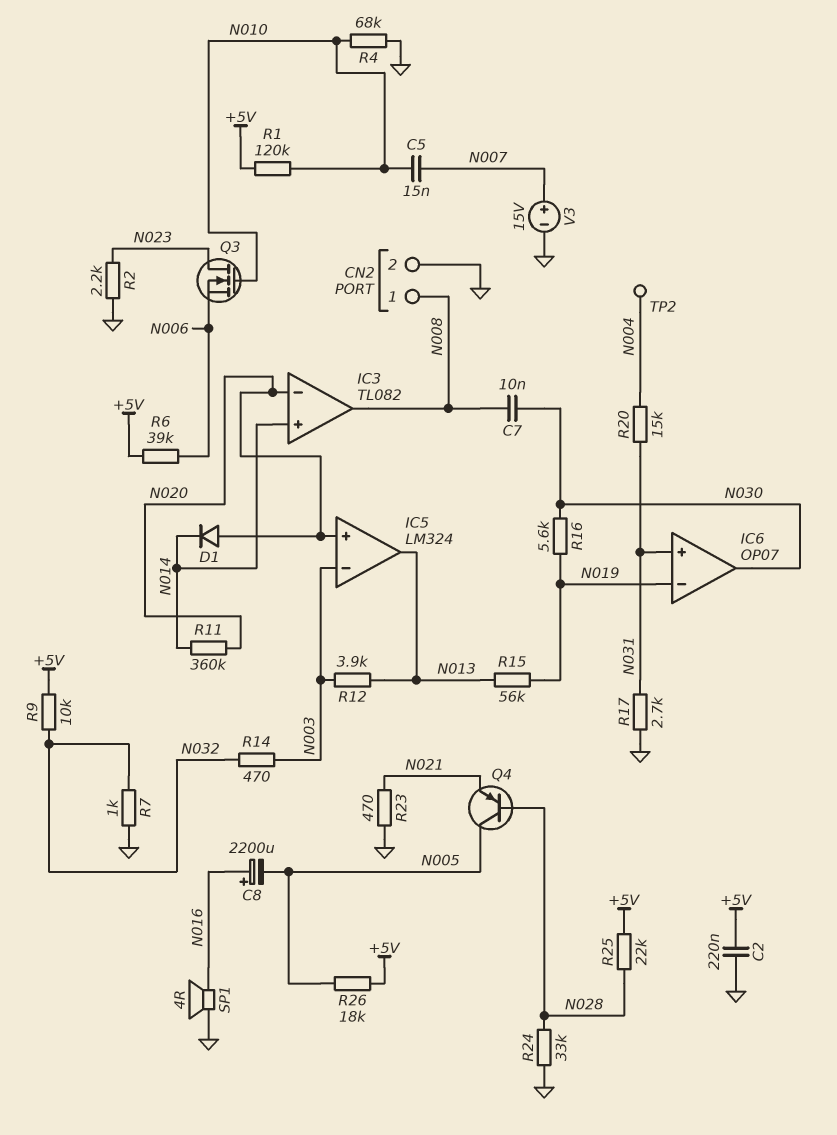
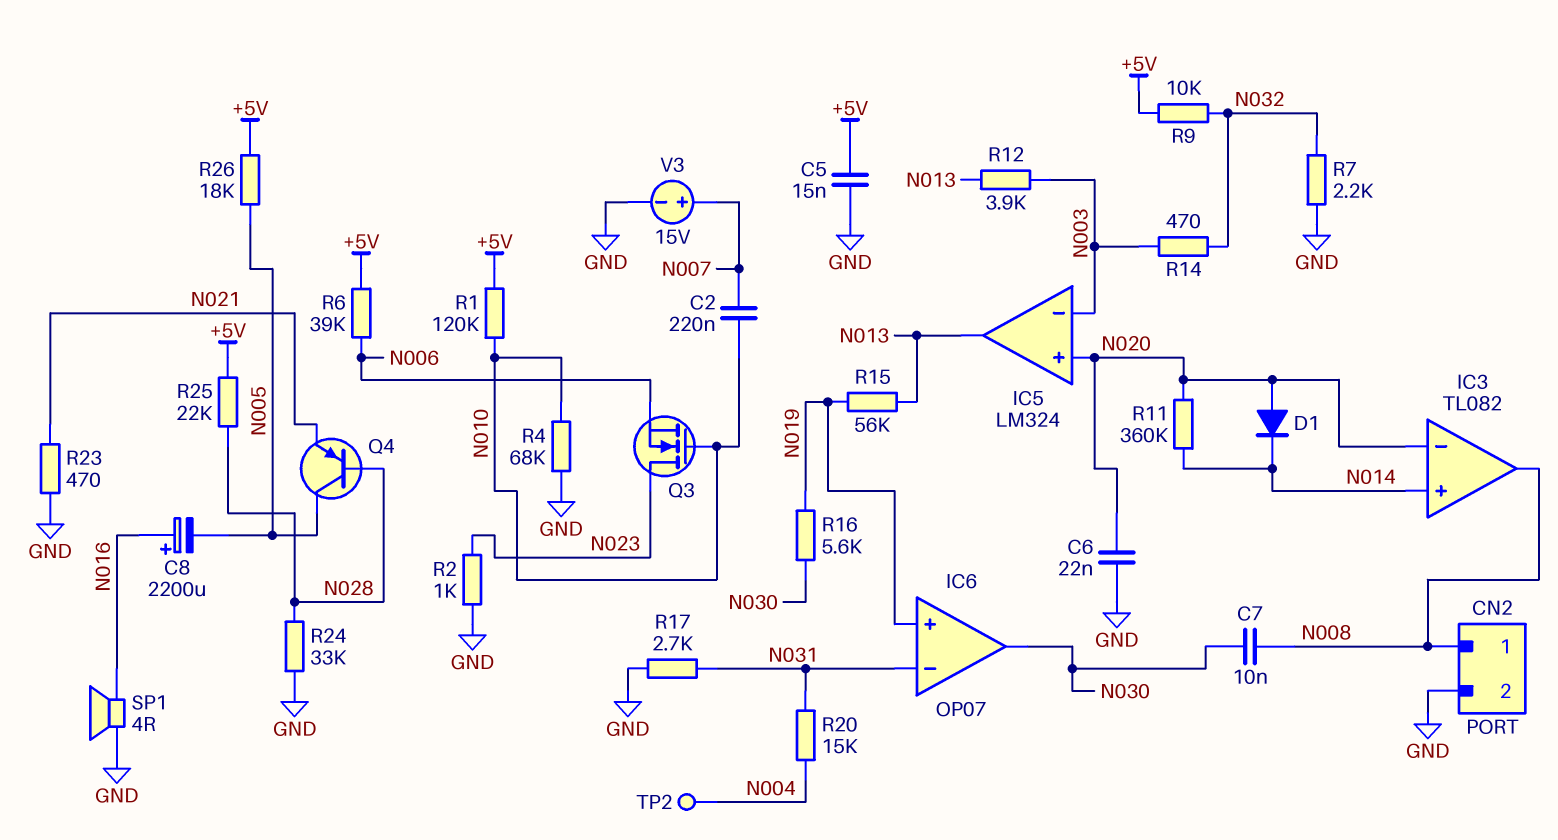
C2: 220nF (+5V, GND) -> 220nF (N007, N010)
C5: 15nF (N007, N010) -> 15nF (+5V, GND)
C6: none -> 22nF (GND, N020)
IC6 pin in+: N031 -> N019
IC6 pin in-: N019 -> N031
R2: 2.2k (GND, N023) -> 1k (GND, N023)
R7: 1k (GND, N032) -> 2.2k (GND, N032)

